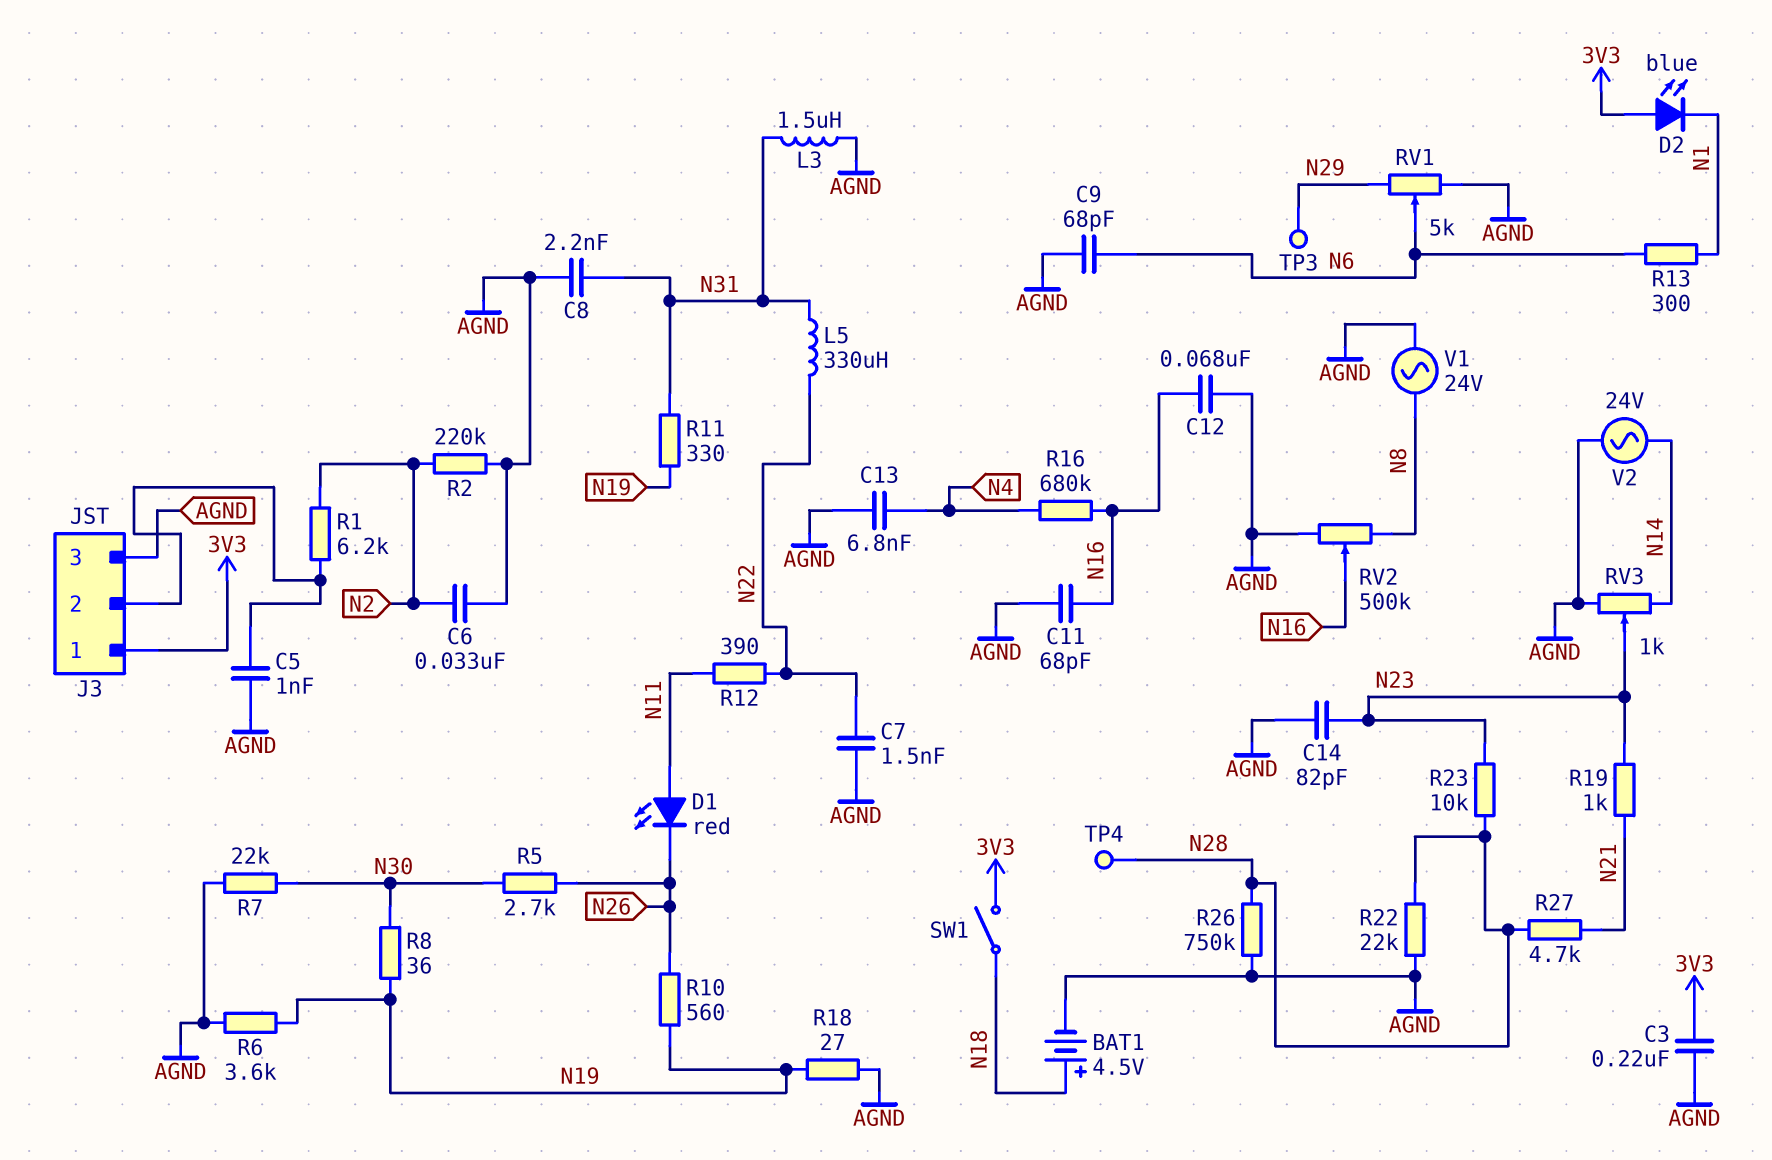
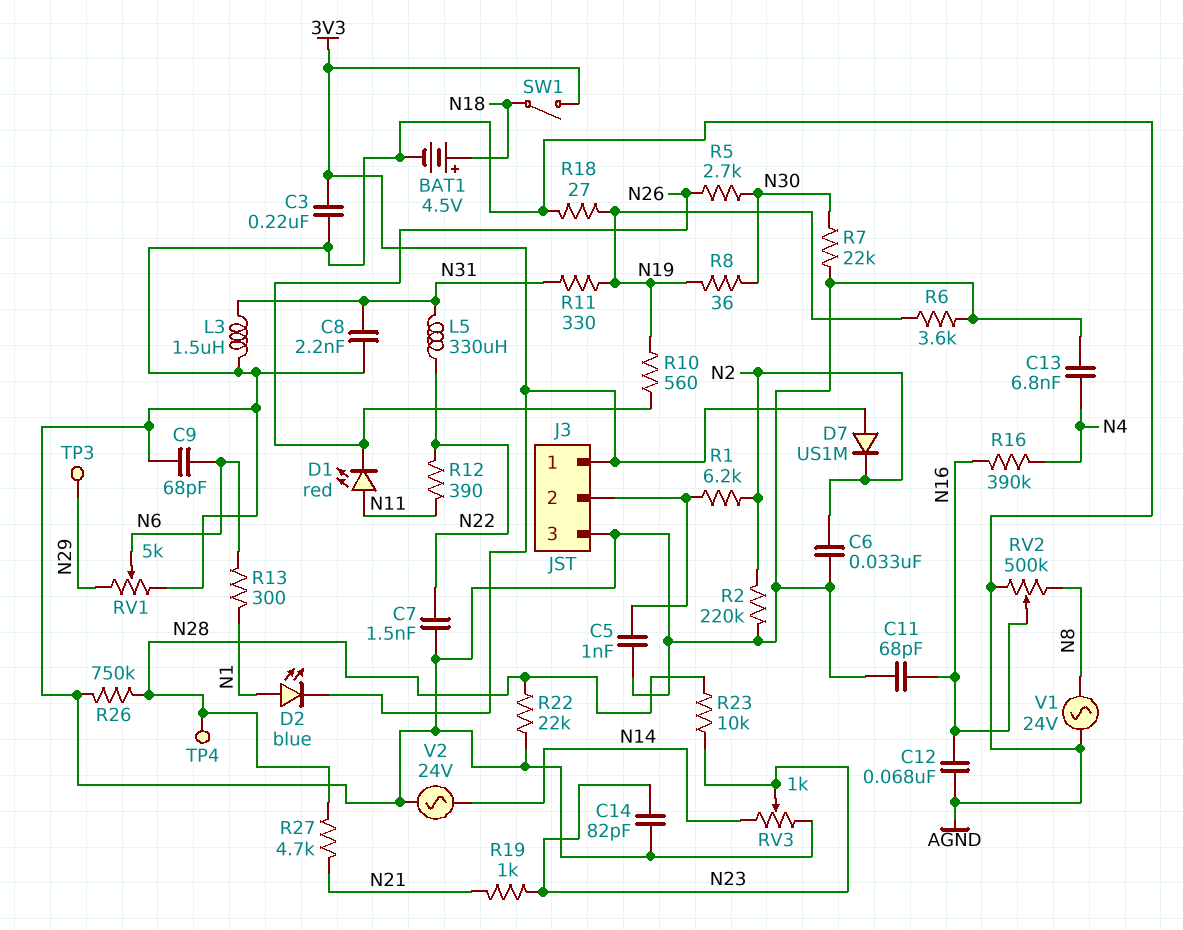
D2: LED blue (A 3V3, K N1) -> LED blue (A N1, K 3V3)
D7: none -> diode US1M (A 3V3, K N2)
R16: 680k (N4, N16) -> 390k (N4, N16)

